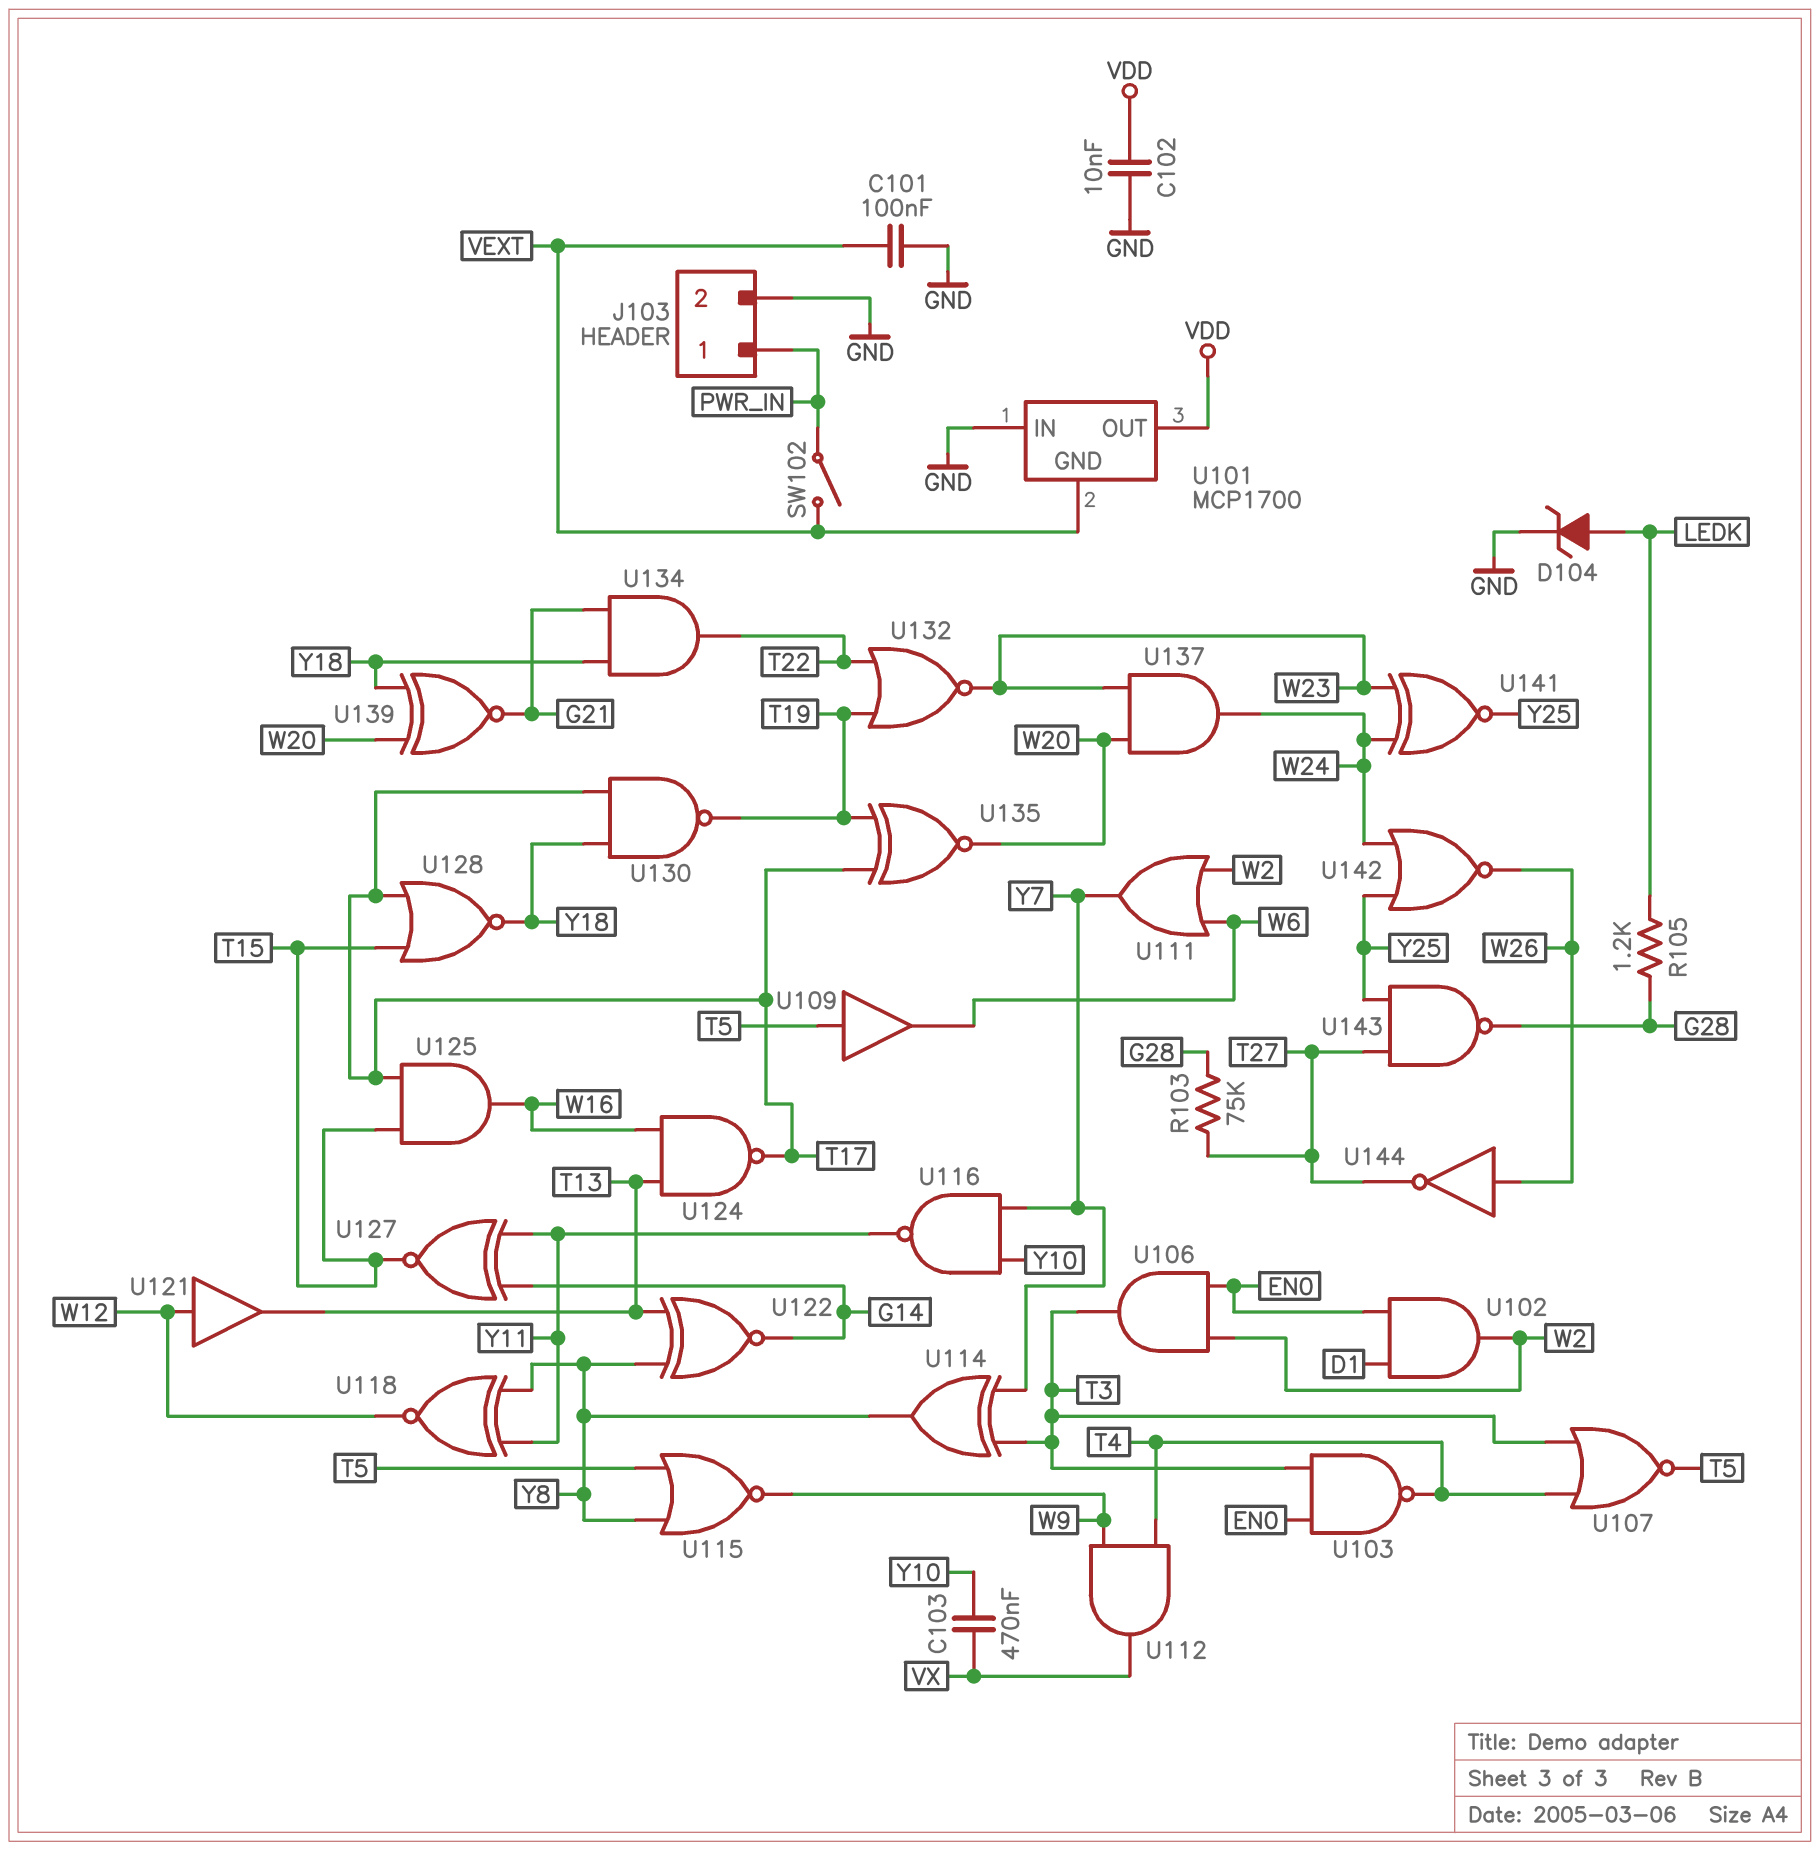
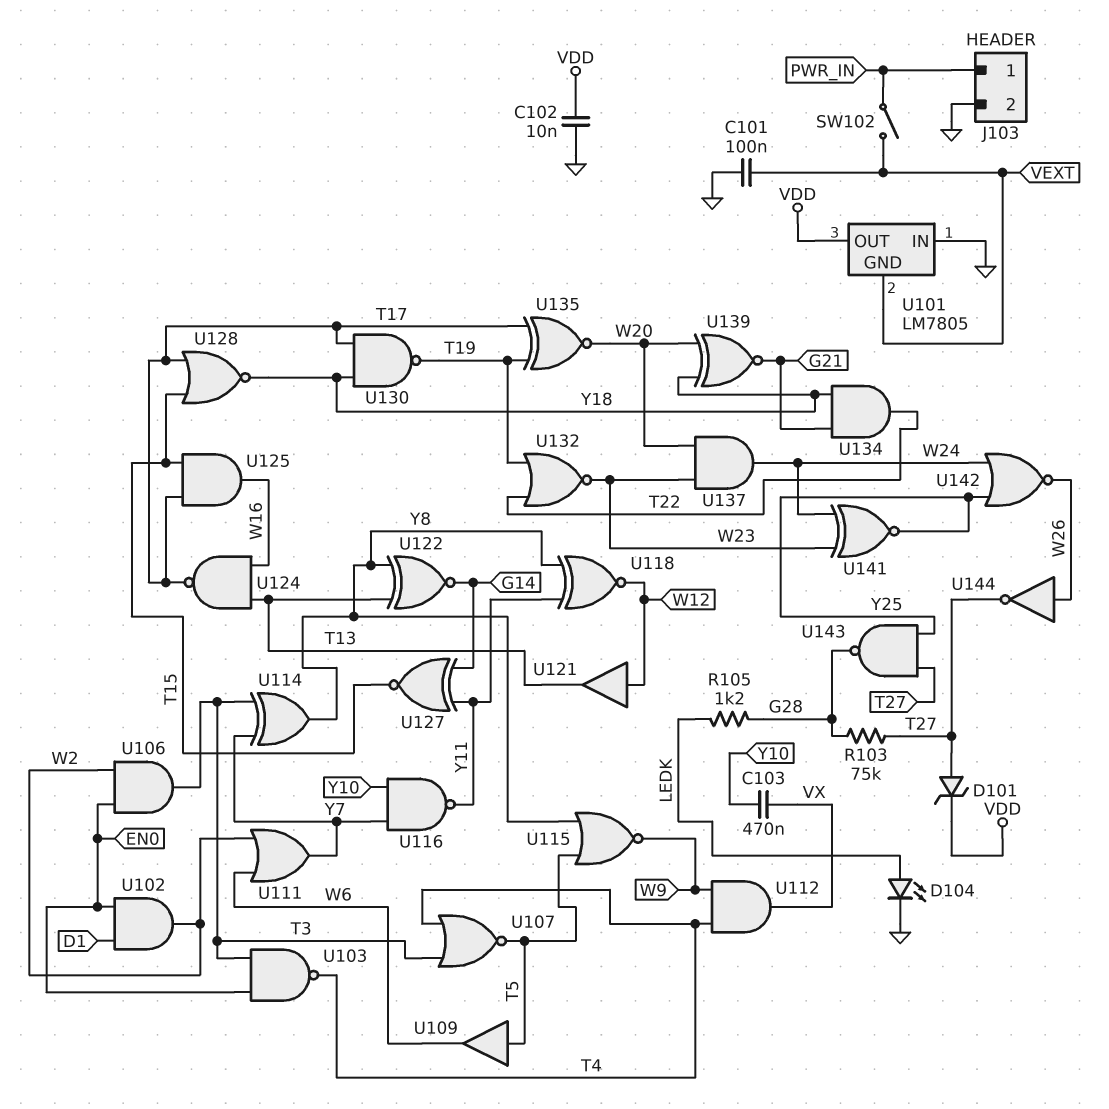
D101: none -> zener (A T27, K VDD)
D104: zener (A LEDK, K GND) -> LED (A LEDK, K GND)
U101: MCP1700 -> LM7805

